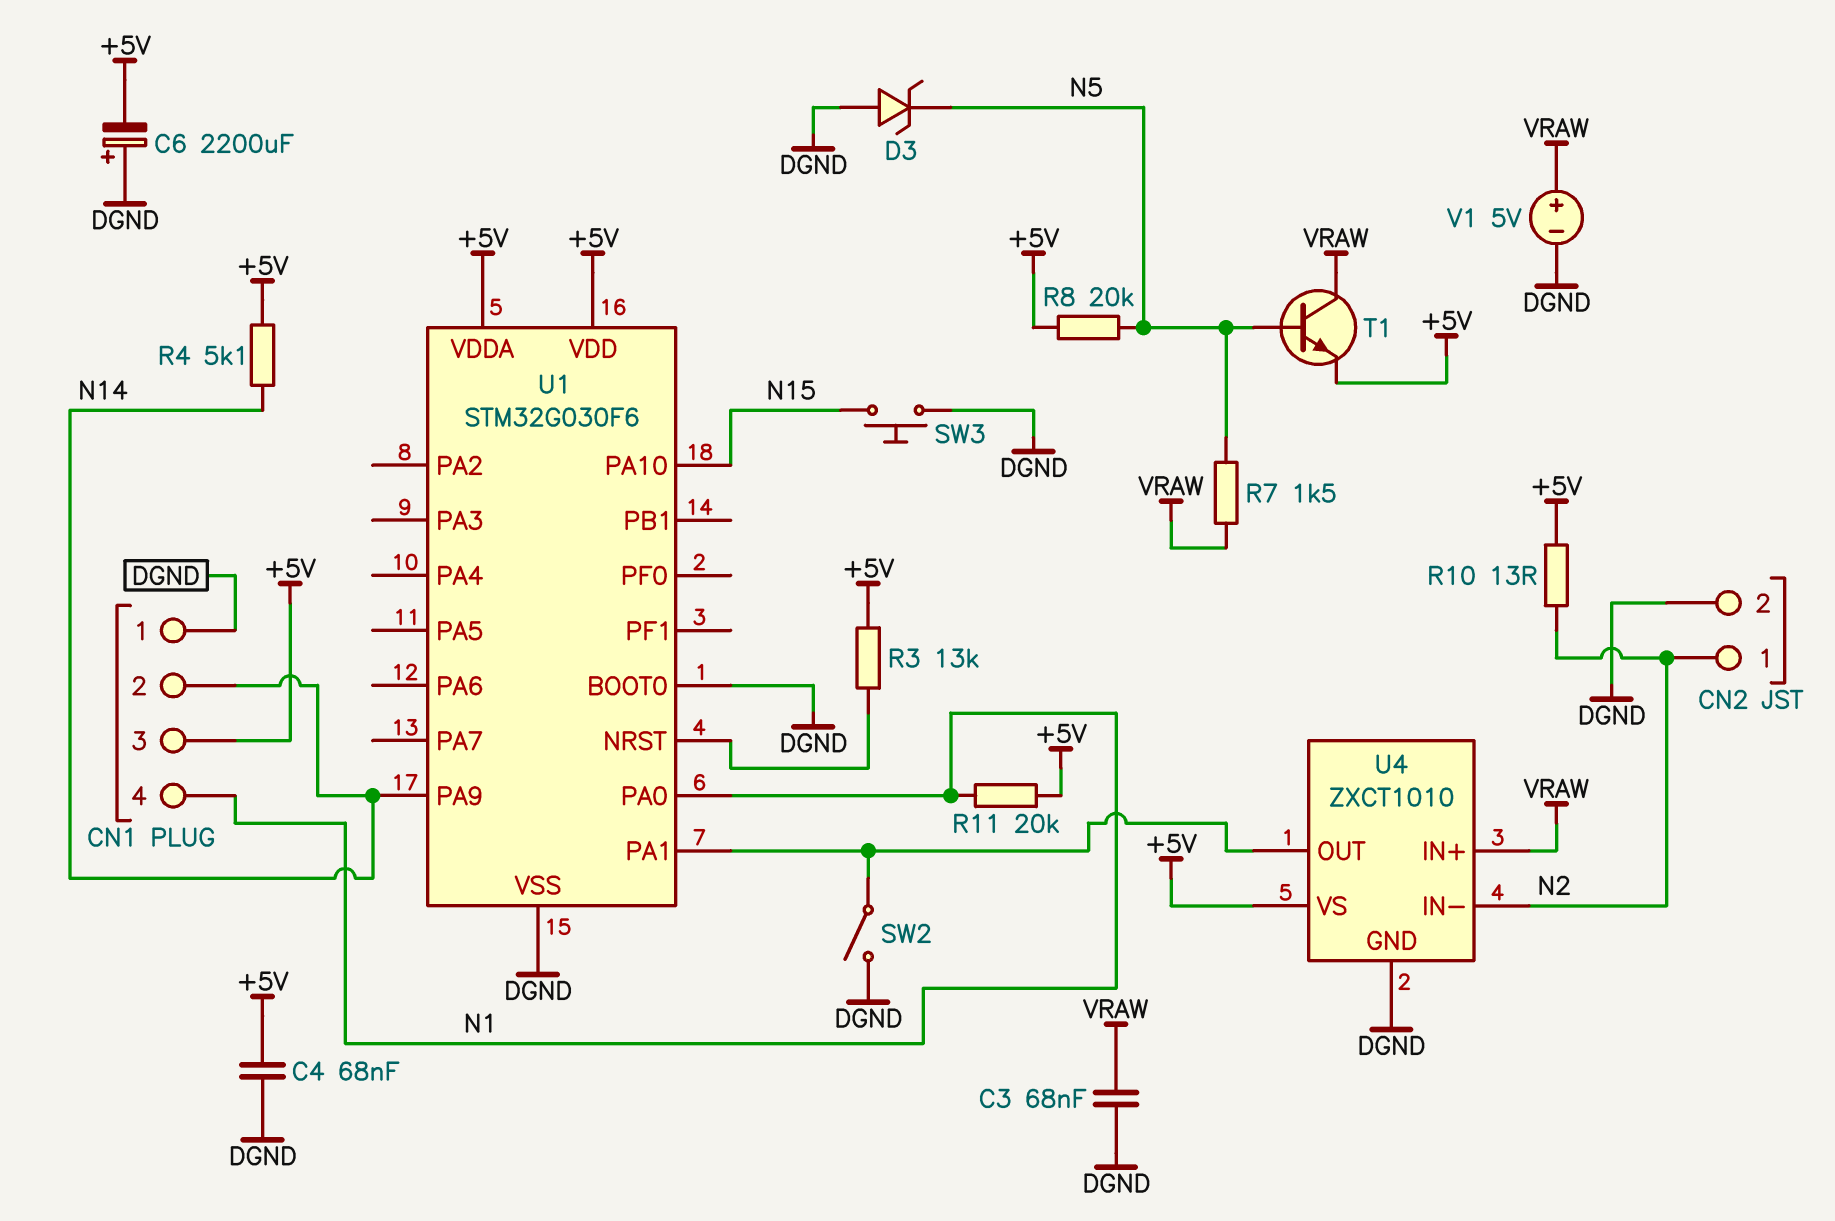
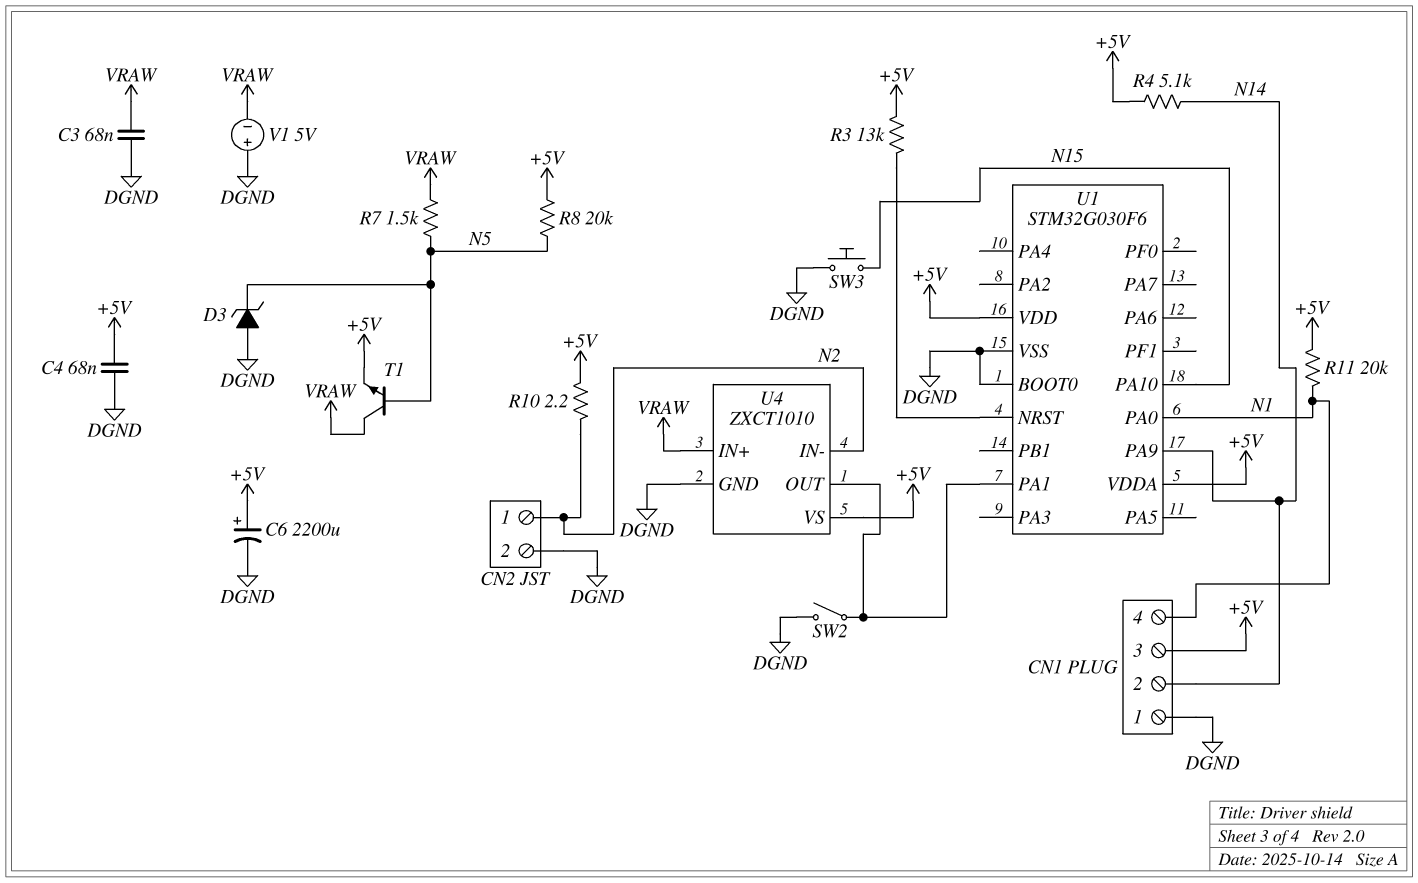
C6: 2200uF (plus DGND, minus +5V) -> 2200uF (plus +5V, minus DGND)
R10: 13 (+5V, N2) -> 2.2 (+5V, N2)
V1: 5V (plus VRAW, minus DGND) -> 5V (plus DGND, minus VRAW)

